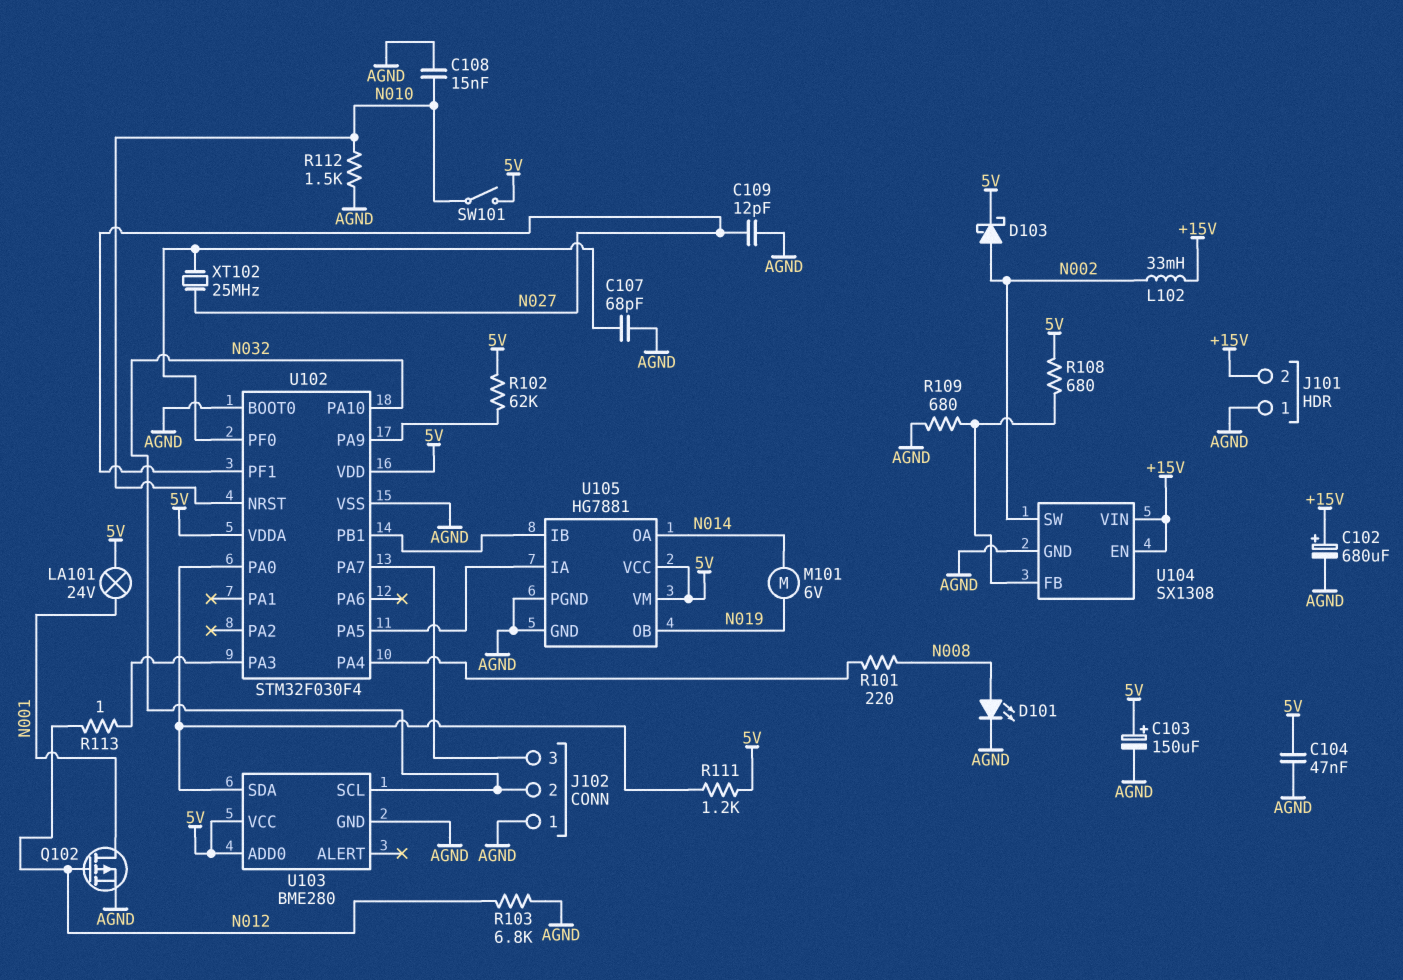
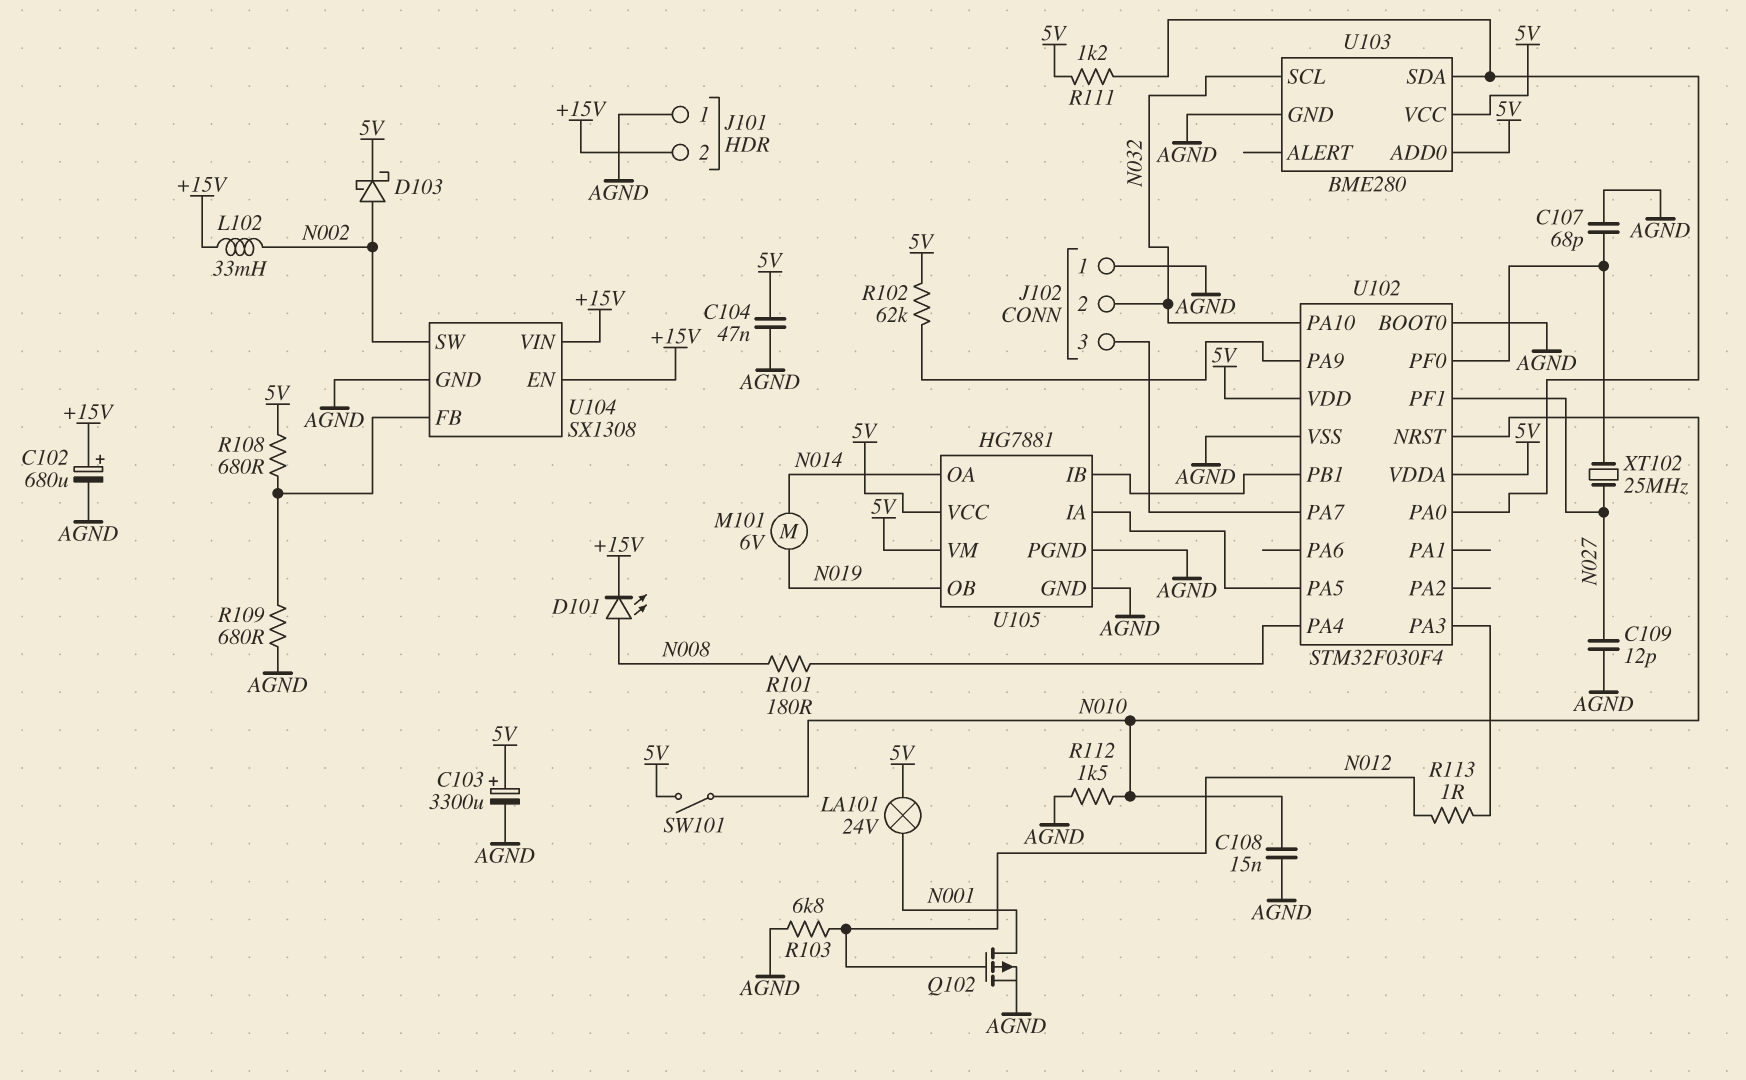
C103: 150uF (plus 5V, minus AGND) -> 3300uF (plus 5V, minus AGND)
D101: LED (A N008, K AGND) -> LED (A N008, K +15V)
R101: 220 (N008, U102/PA4) -> 180 (N008, U102/PA4)

